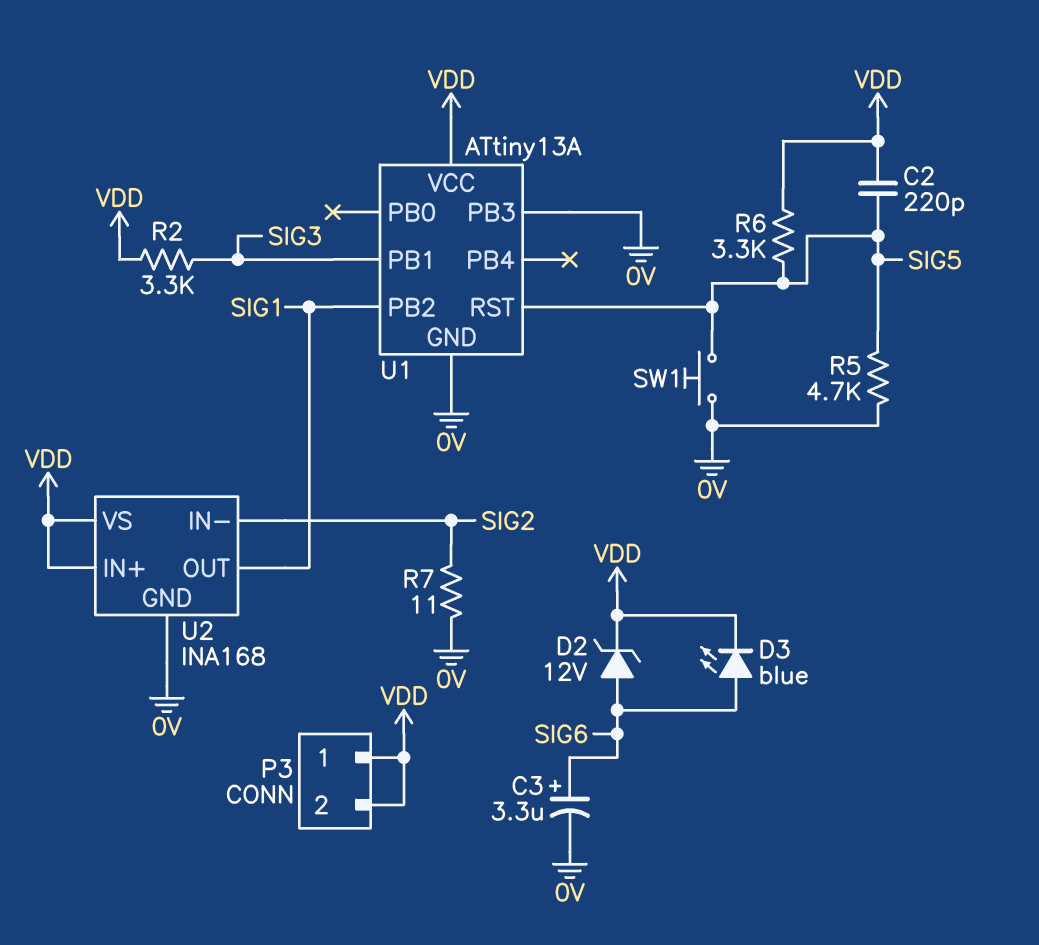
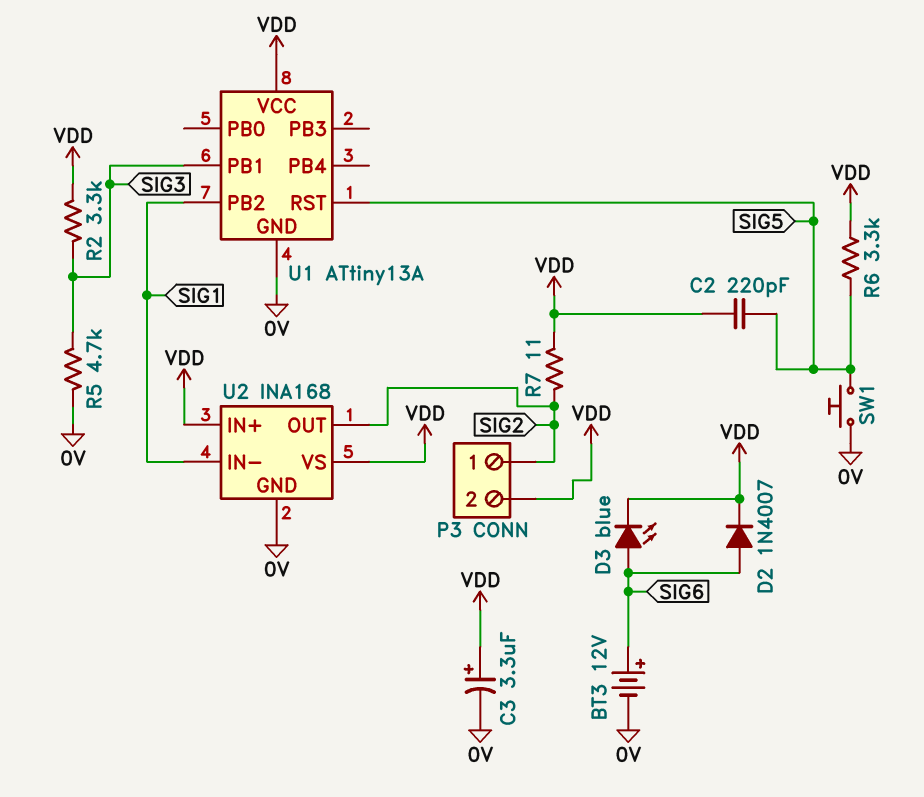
BT3: none -> 12V (plus SIG6, minus 0V)
C3: 3.3uF (plus SIG6, minus 0V) -> 3.3uF (plus VDD, minus 0V)
D2: zener 12V (A SIG6, K VDD) -> diode 1N4007 (A SIG6, K VDD)
P3 pin 1: VDD -> SIG2
R5: 4.7k (0V, SIG5) -> 4.7k (0V, SIG3)
R7: 11 (0V, SIG2) -> 11 (SIG2, VDD)
U1 pin PB3: 0V -> none
U2 pin IN-: SIG2 -> SIG1
U2 pin OUT: SIG1 -> SIG2

